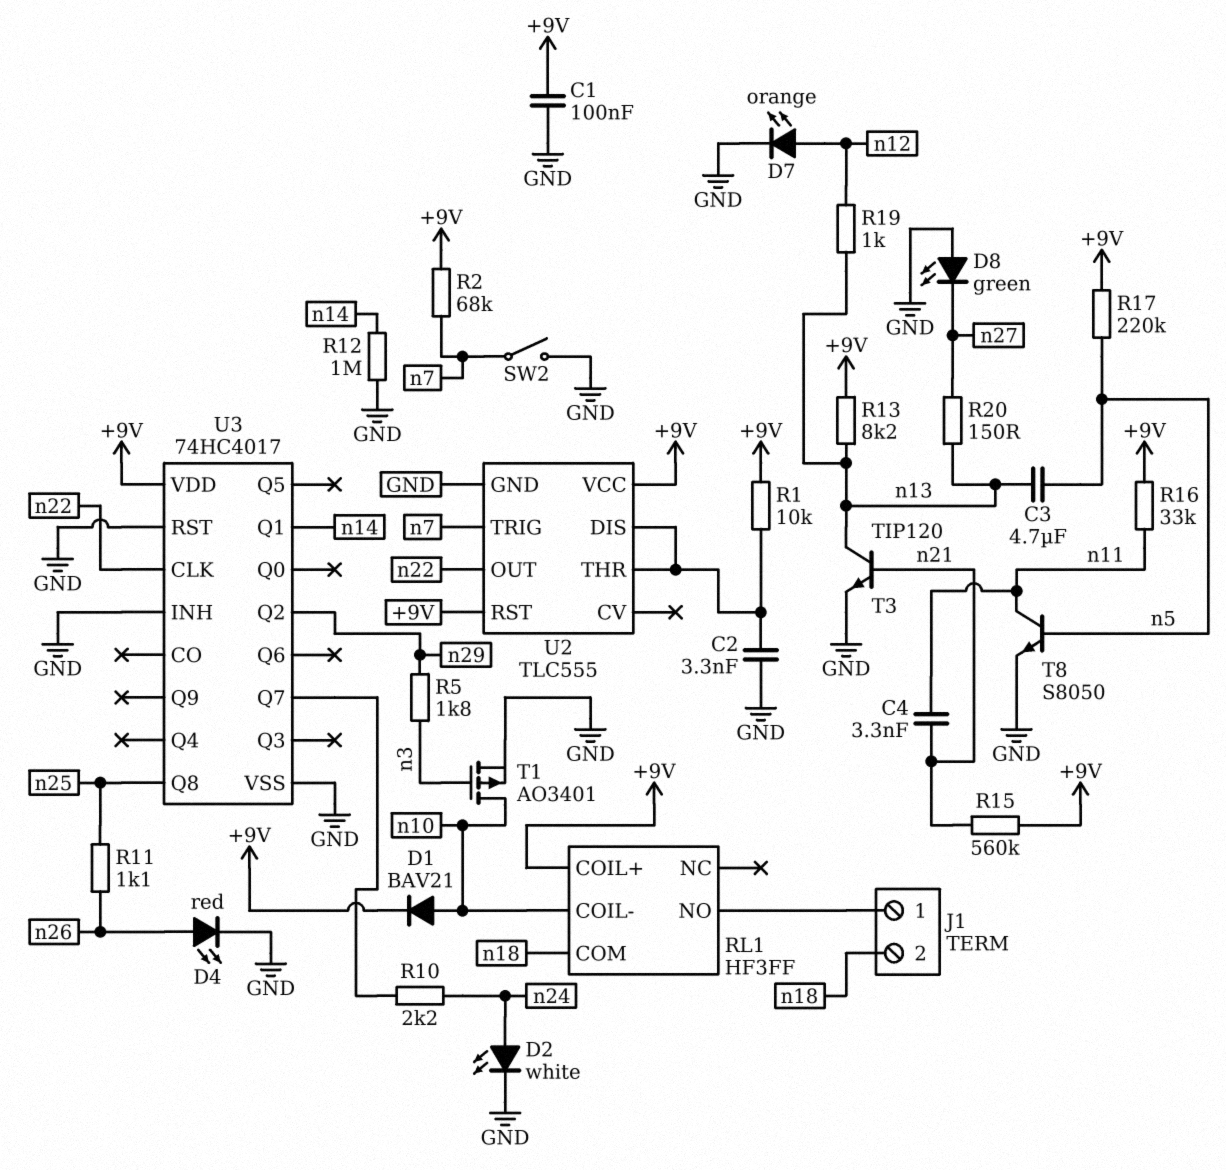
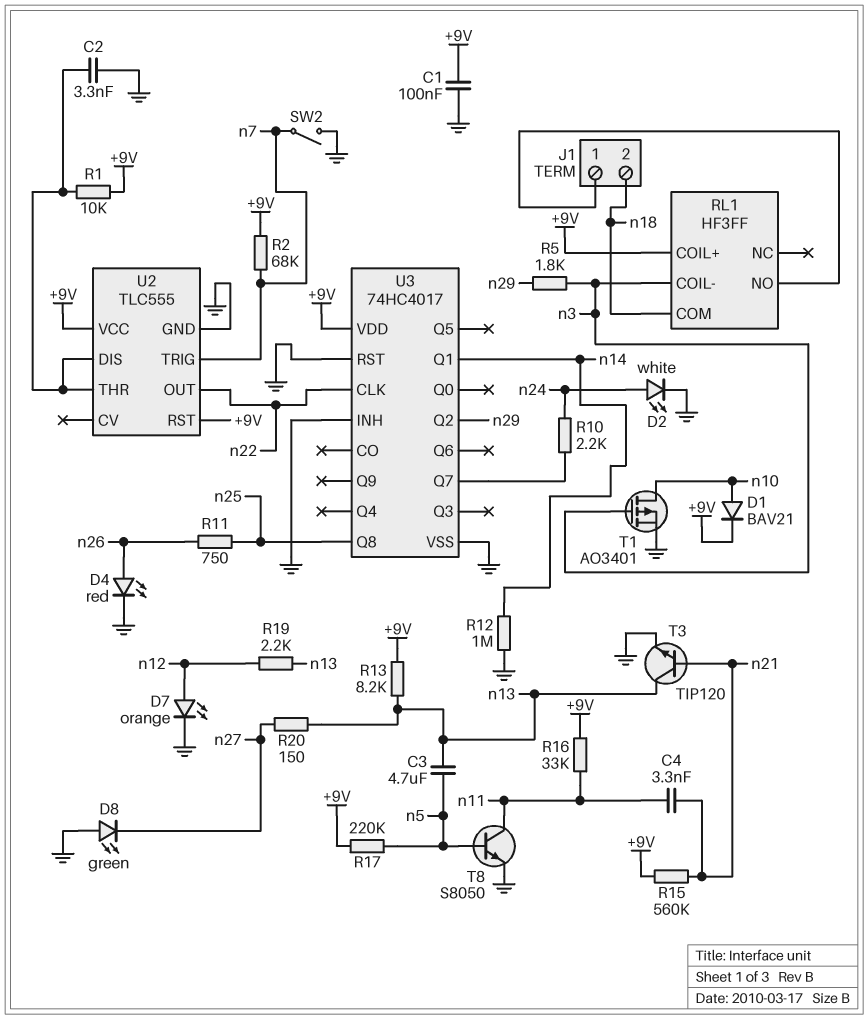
R11: 1.1k (n25, n26) -> 750 (n25, n26)
R19: 1k (n12, n13) -> 2.2k (n12, n13)
RL1 pin COIL-: n10 -> n3

